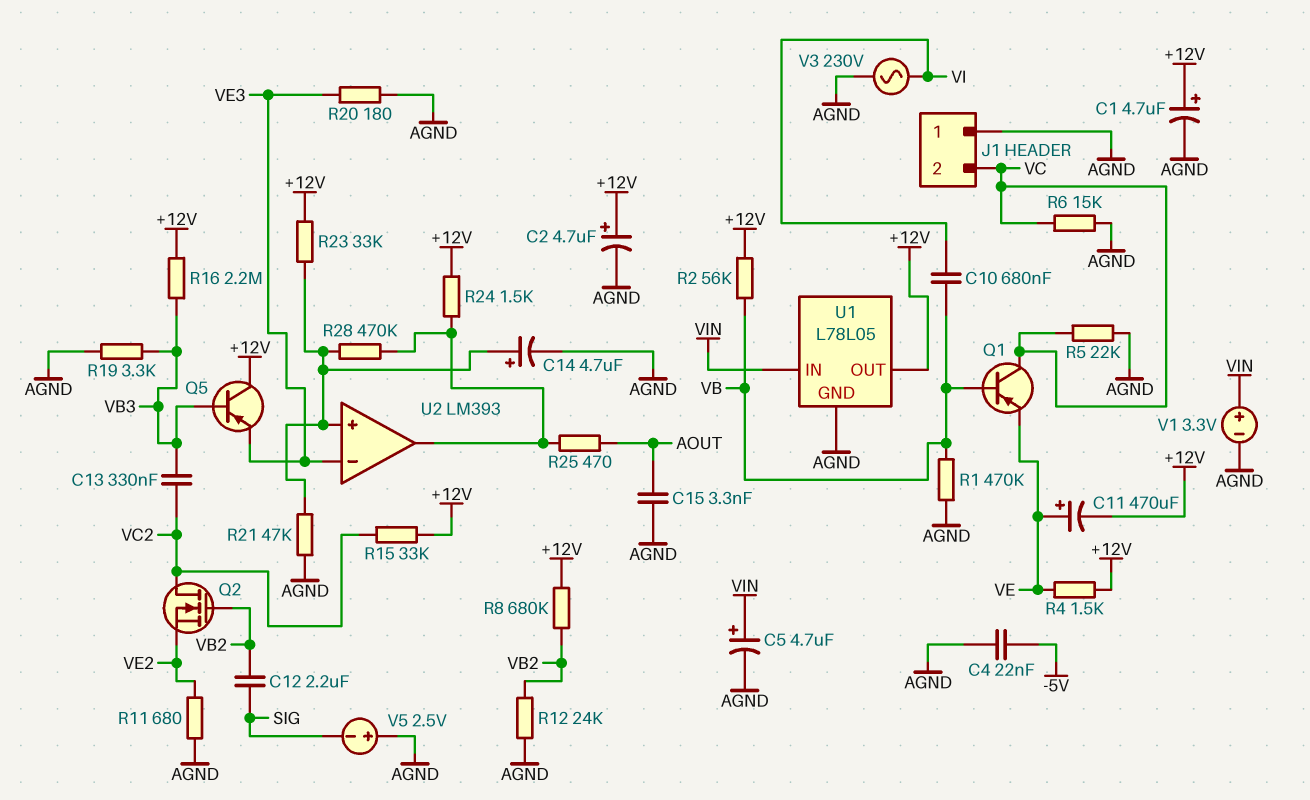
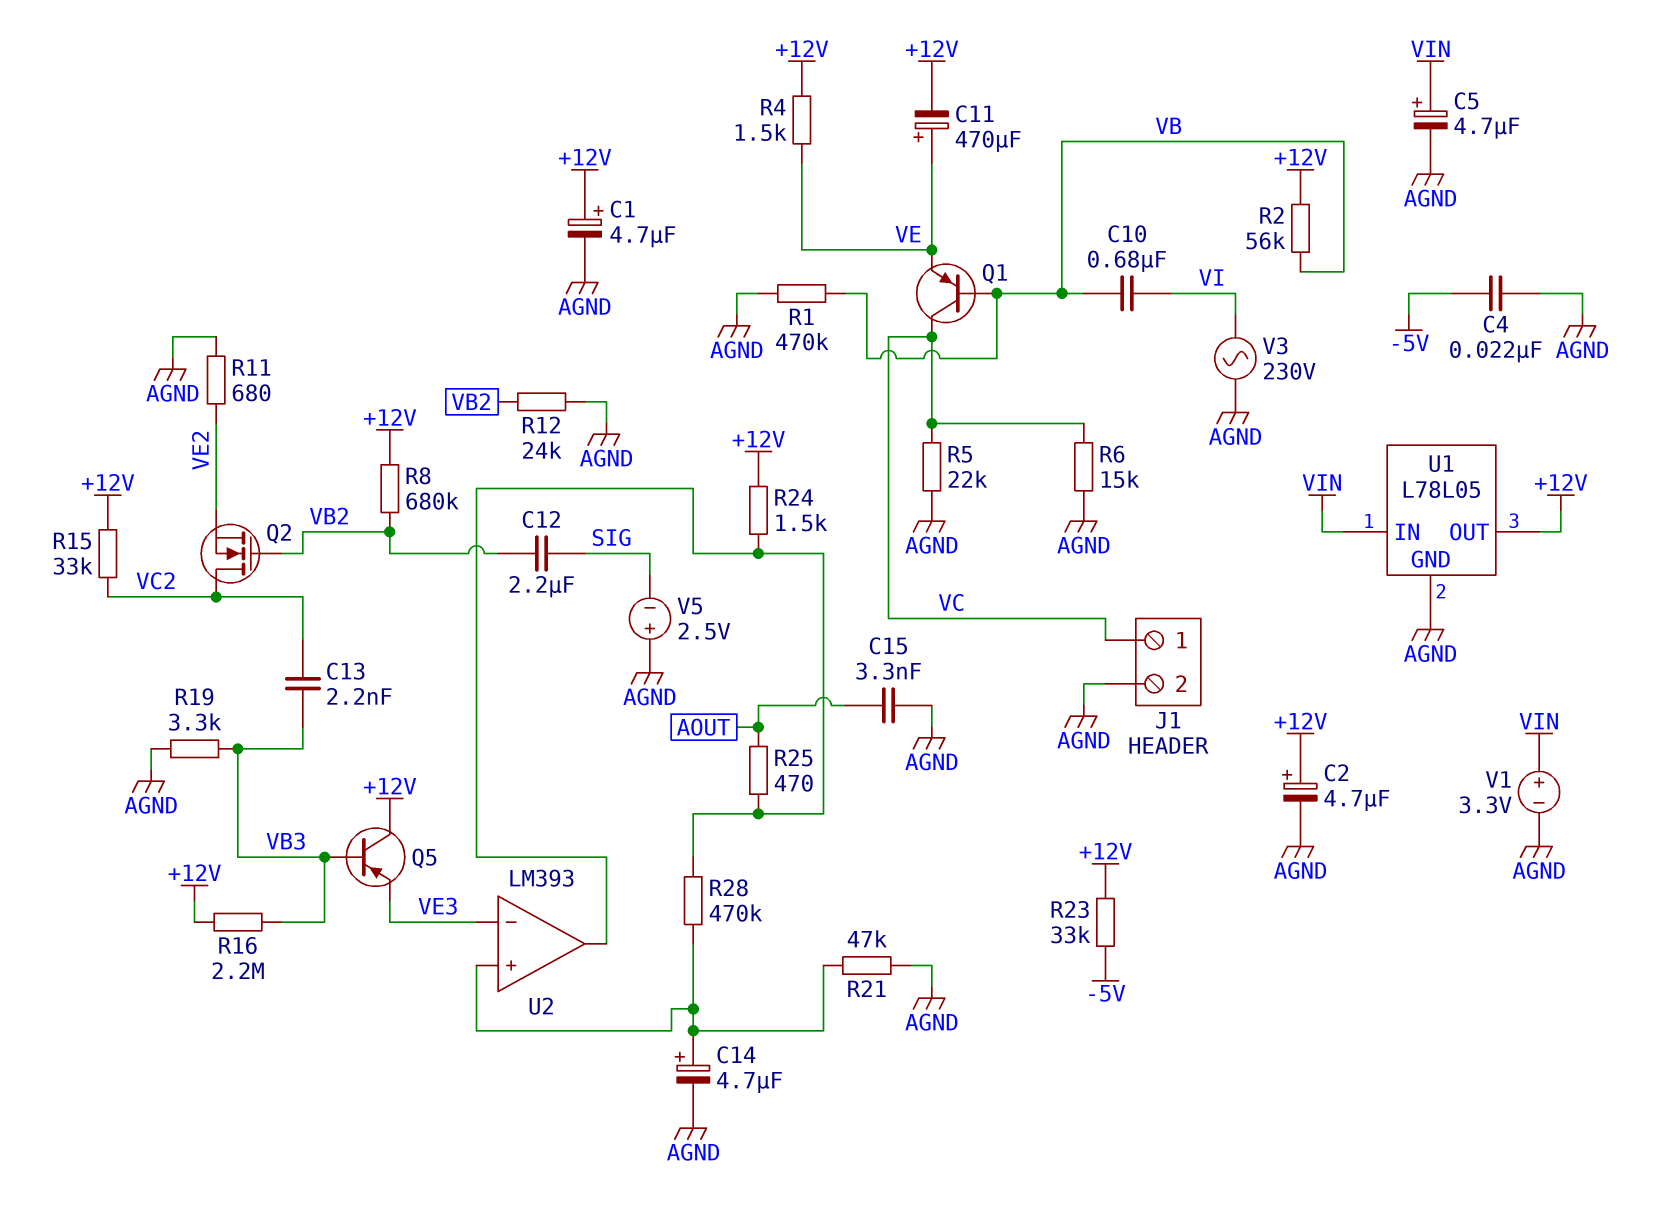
C13: 330nF (VB3, VC2) -> 2.2nF (VB3, VC2)
J1 pin 1: AGND -> VC
J1 pin 2: VC -> AGND
R20: 180 (AGND, VE3) -> none
R23: 33k (+12V, U2/in+) -> 33k (+12V, -5V)

